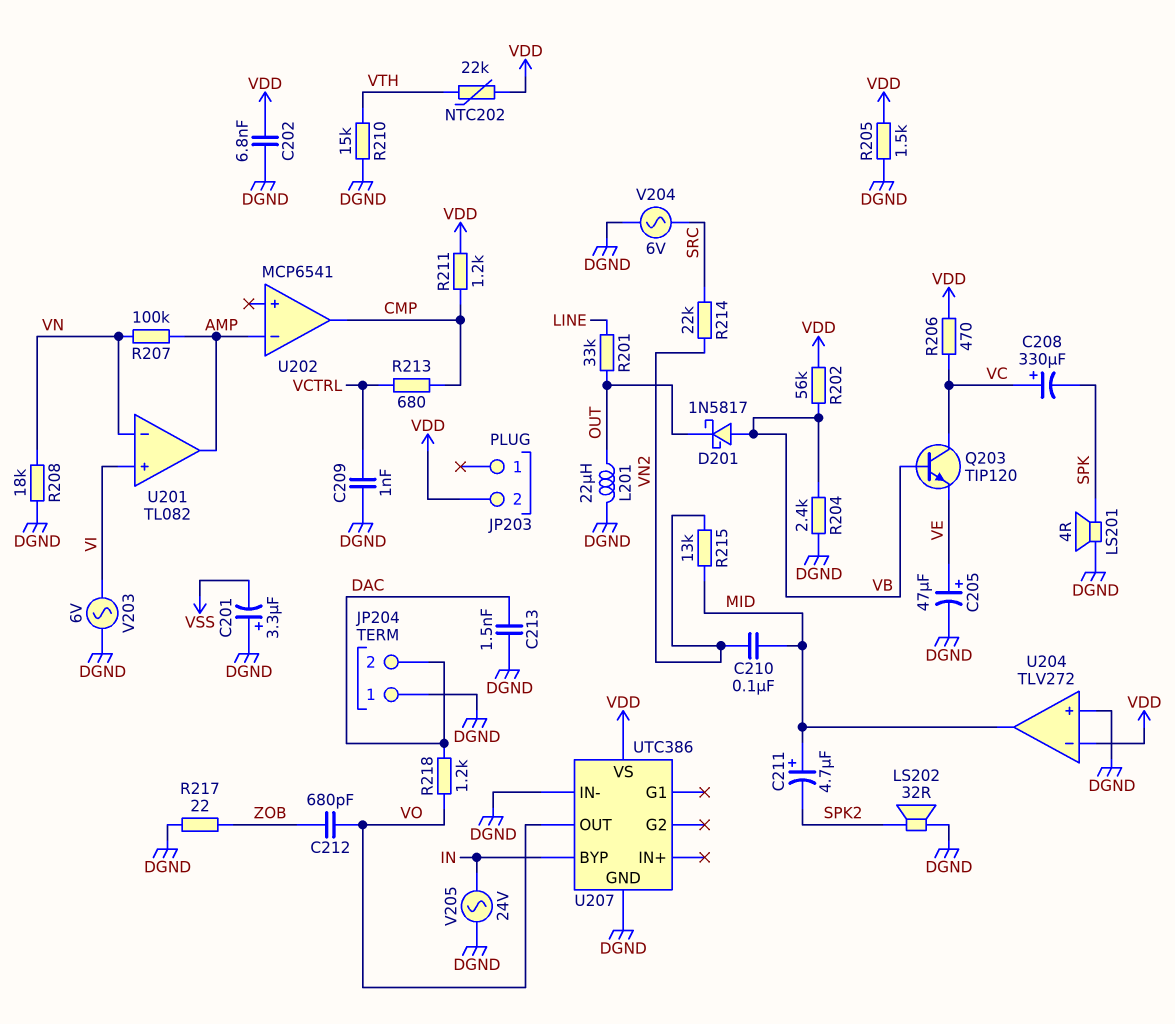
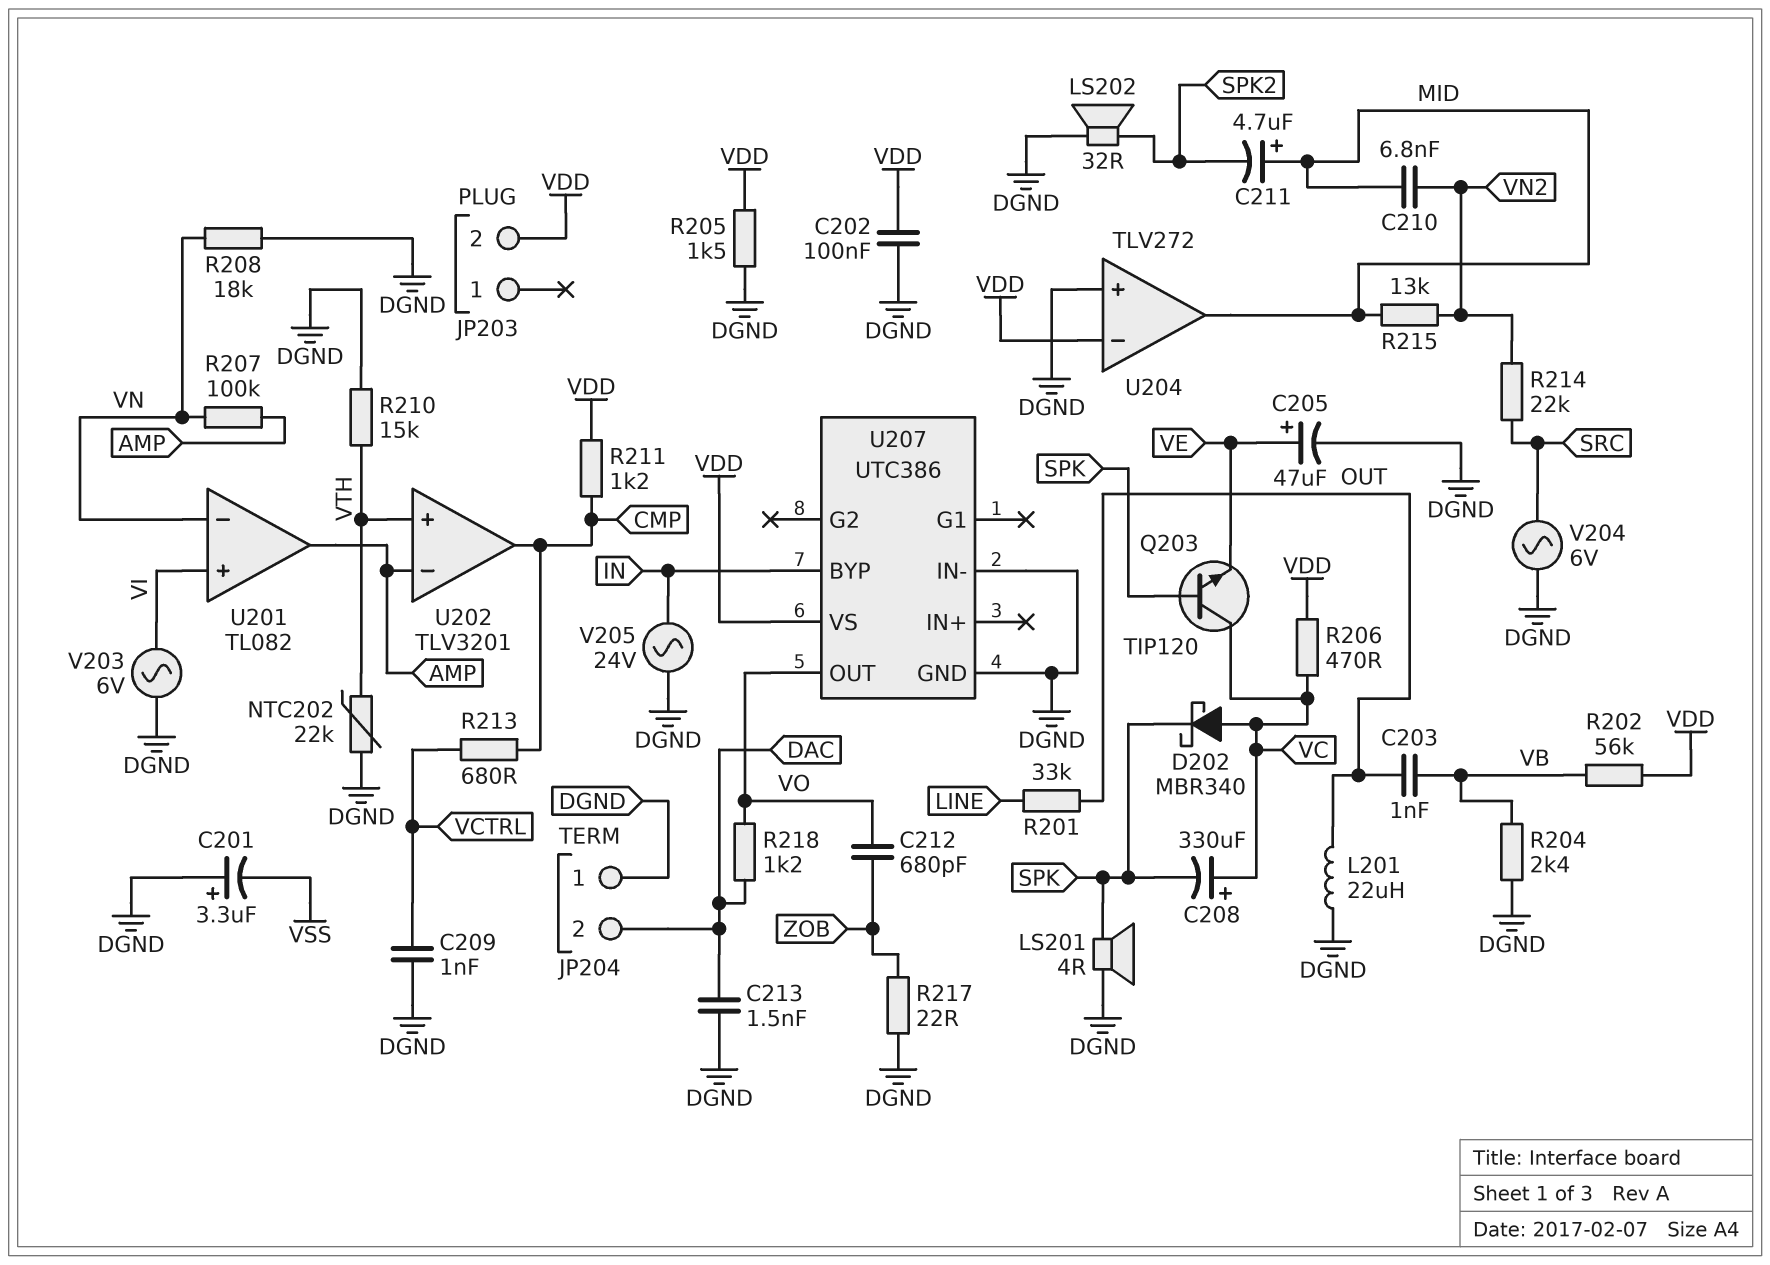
C202: 6.8nF (DGND, VDD) -> 100nF (DGND, VDD)
C203: none -> 1nF (OUT, VB)
C210: 100nF (MID, VN2) -> 6.8nF (MID, VN2)
D201: schottky 1N5817 (A VB, K OUT) -> none
D202: none -> schottky MBR340 (A VC, K SPK)
NTC202: 22k (VDD, VTH) -> 22k (DGND, VTH)
Q203: NPN TIP120 (B VB, C VC, E VE) -> NPN TIP120 (B SPK, C VC, E VE)
U202: MCP6541 -> TLV3201
U202 pin in+: none -> VTH

